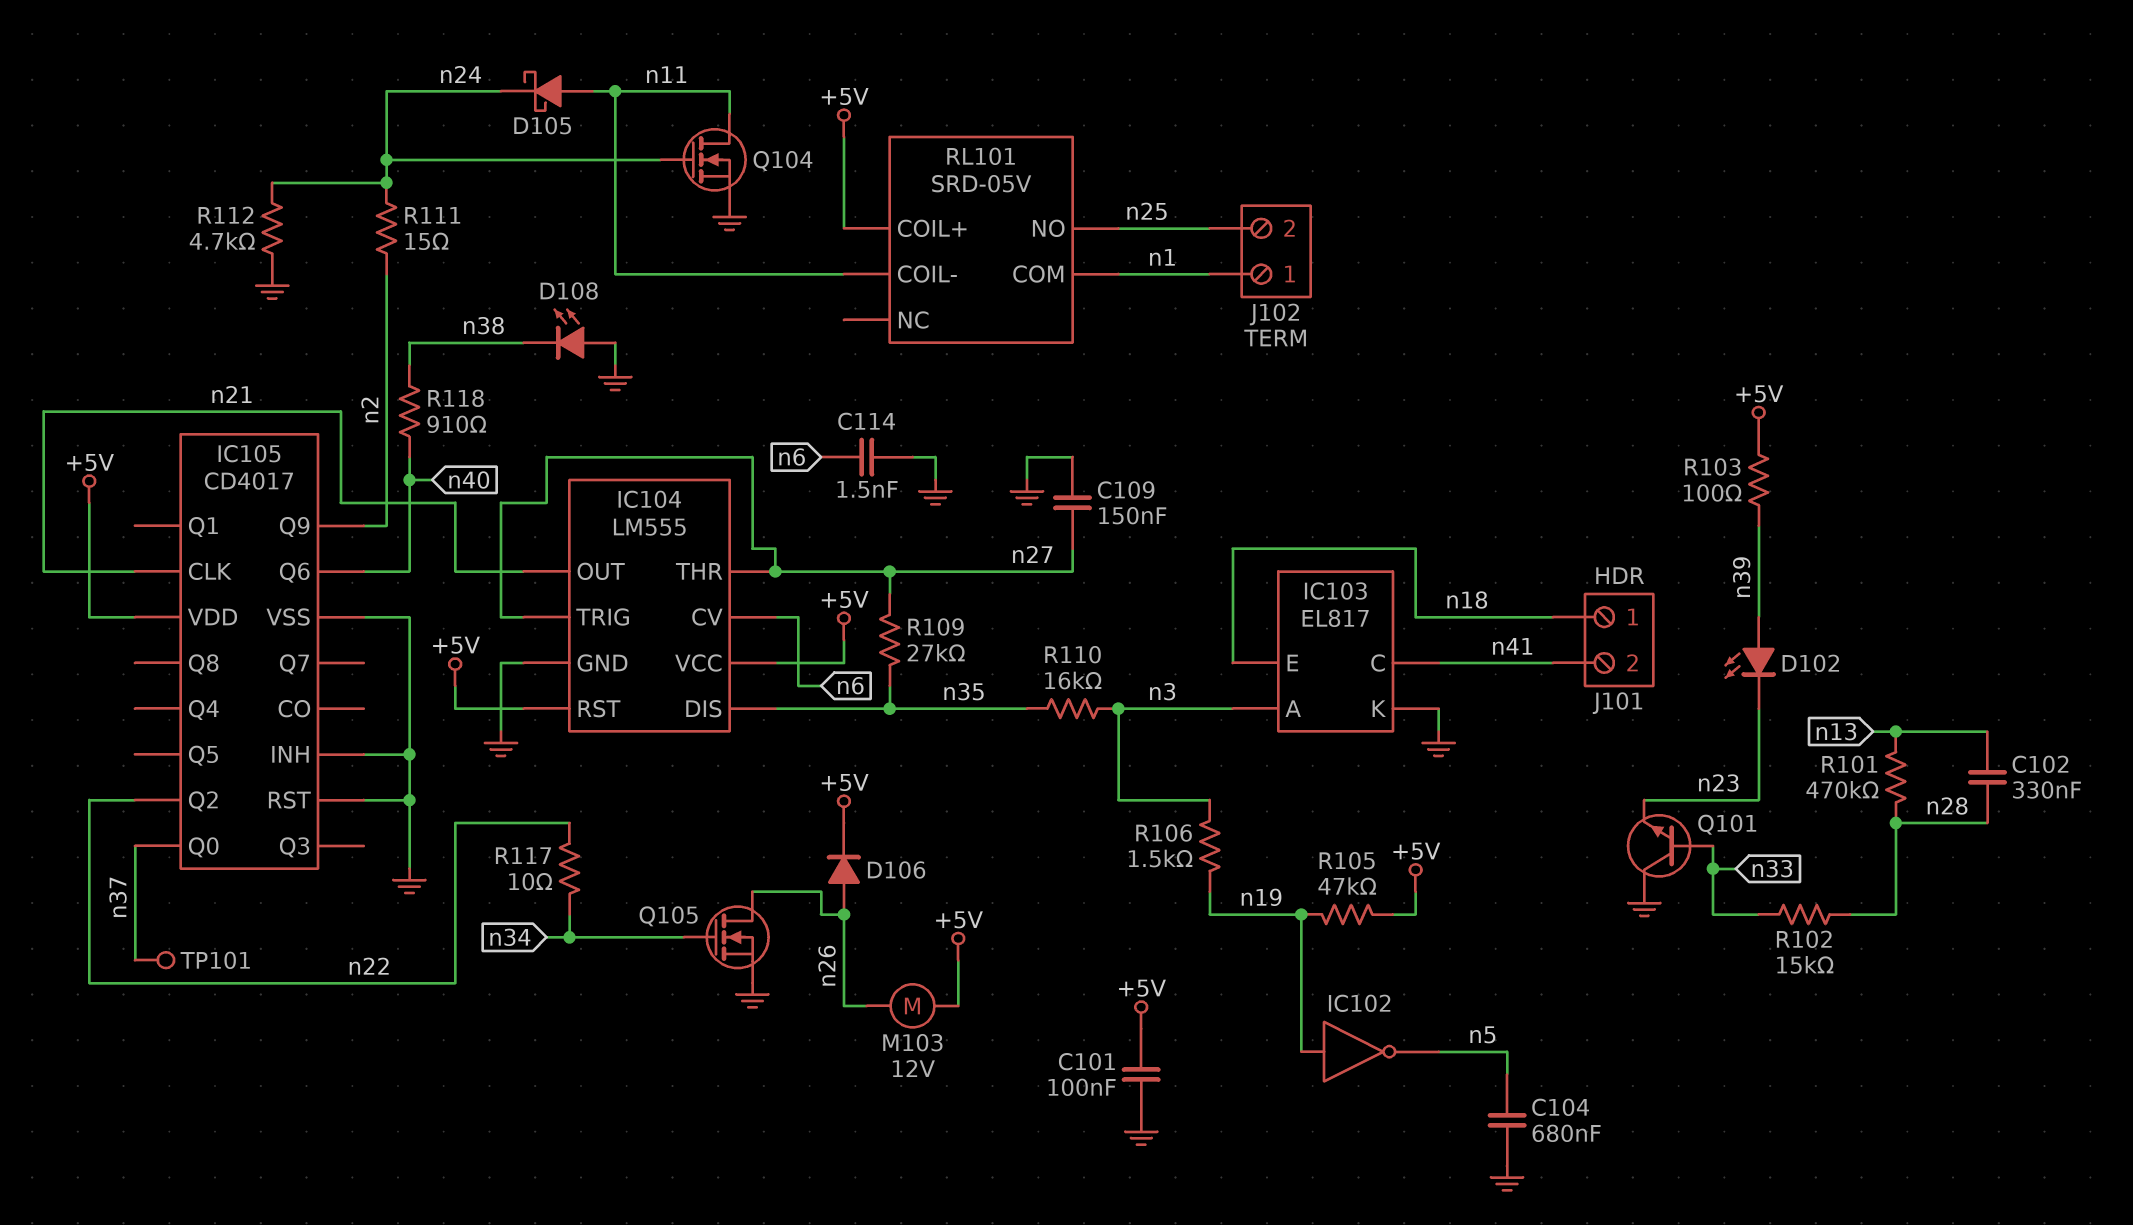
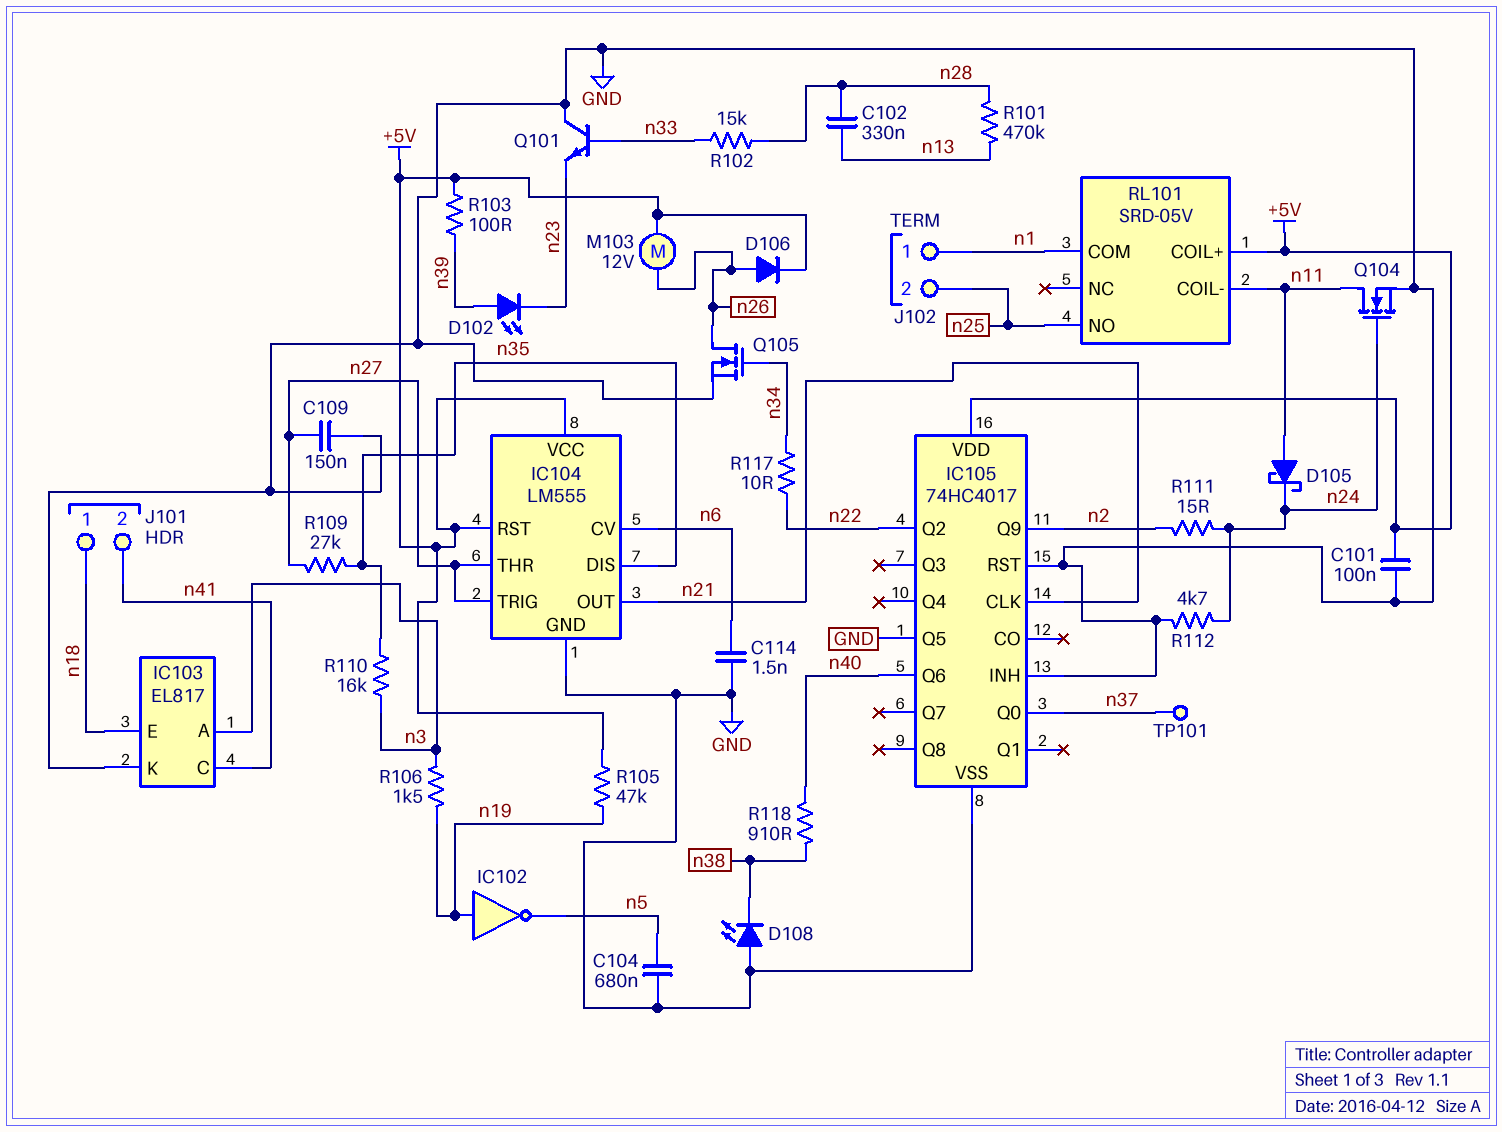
IC105: CD4017 -> 74HC4017
IC105 pin Q5: none -> GND

